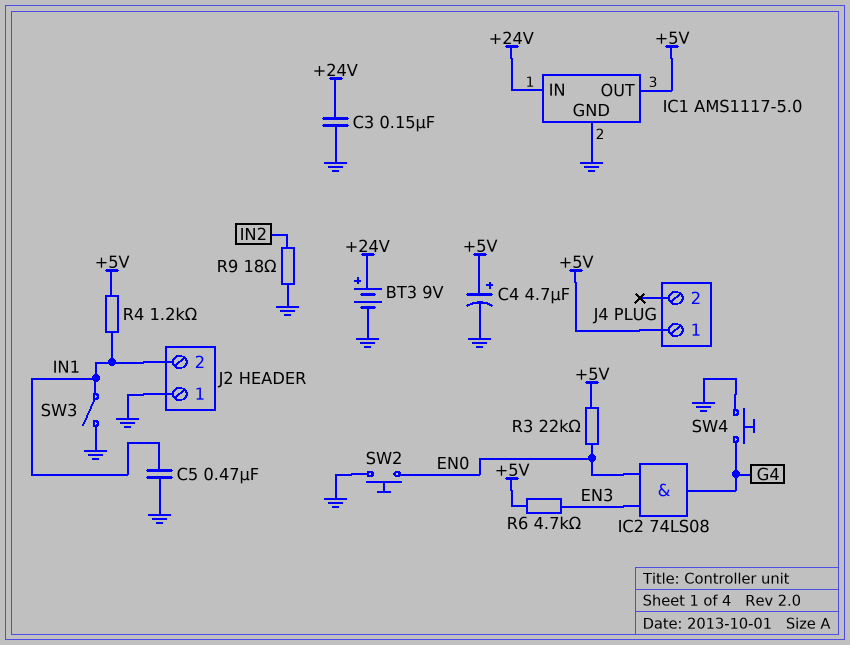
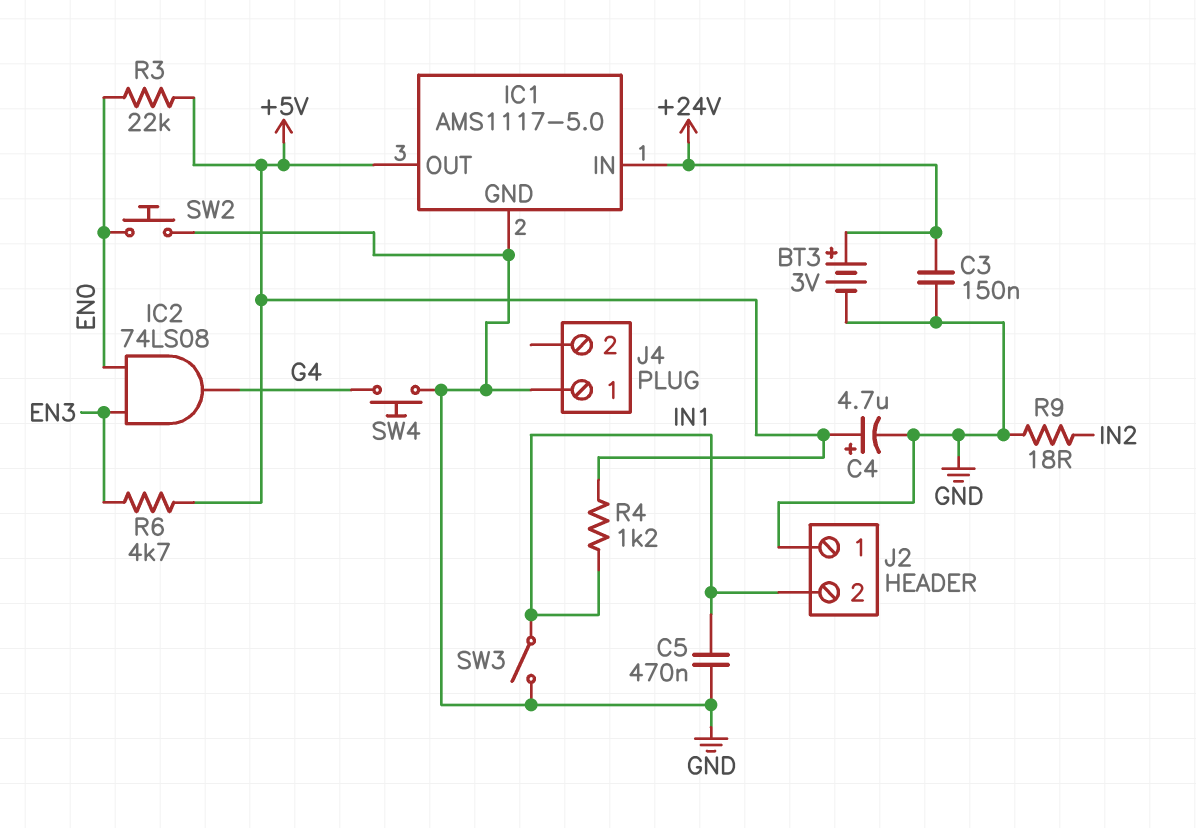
BT3: 9V (plus +24V, minus GND) -> 3V (plus +24V, minus GND)
J4 pin 1: +5V -> GND

